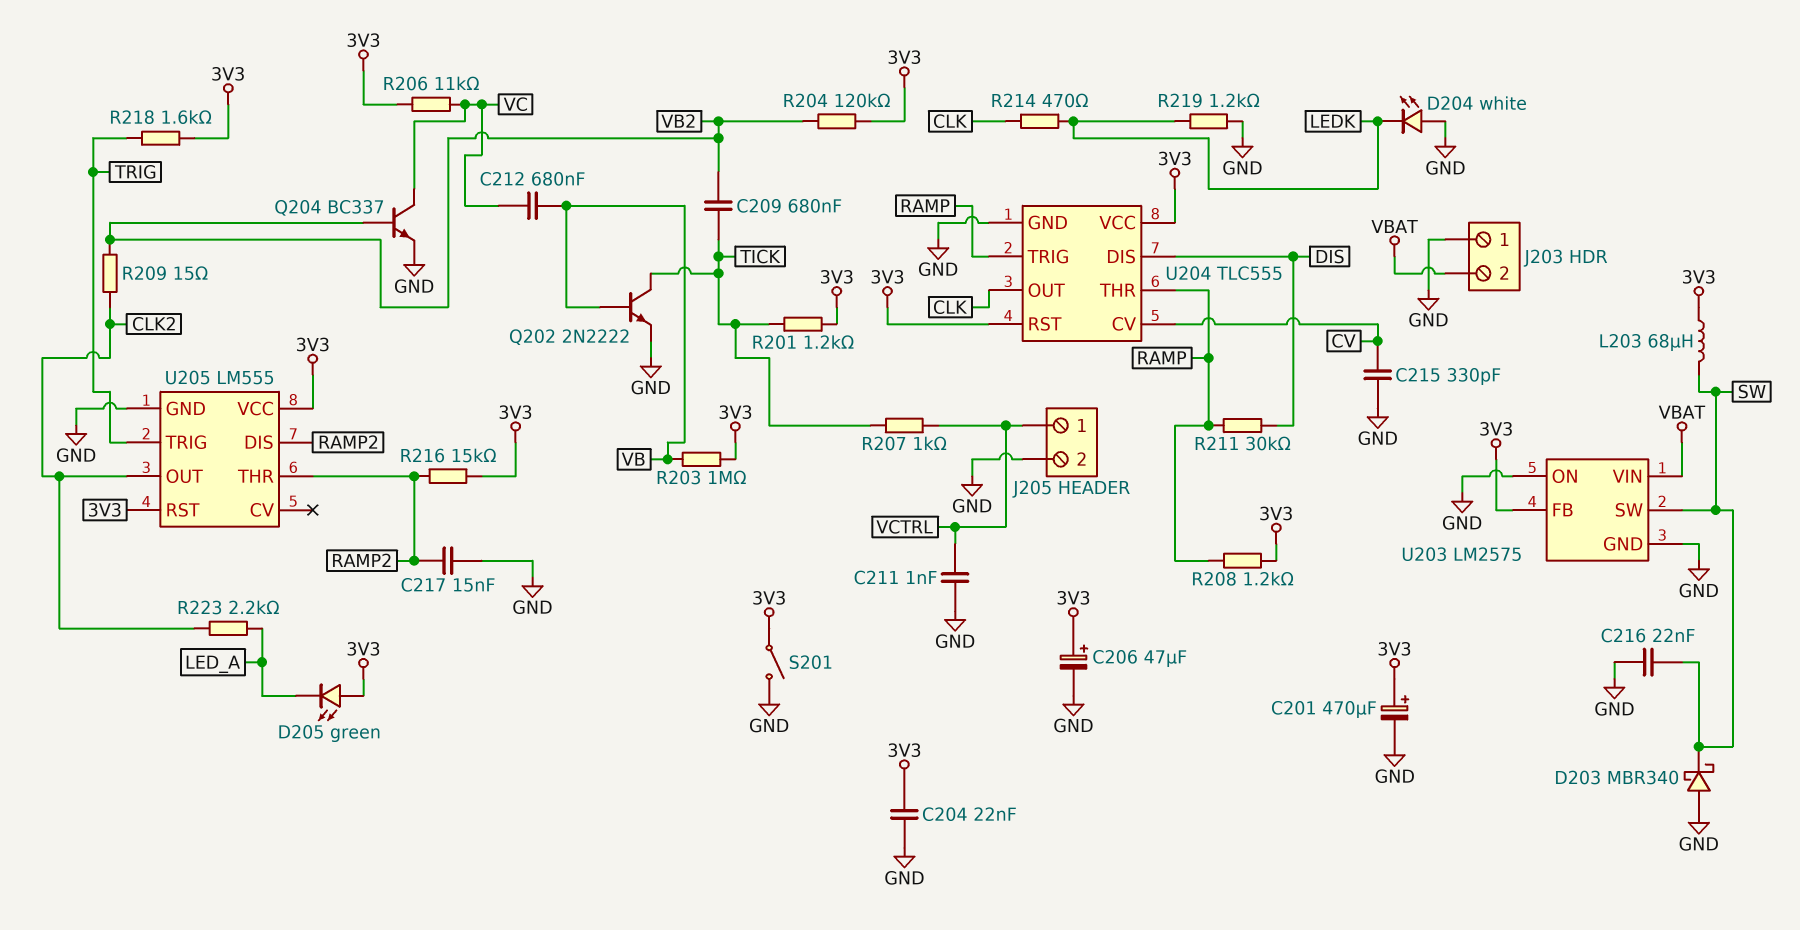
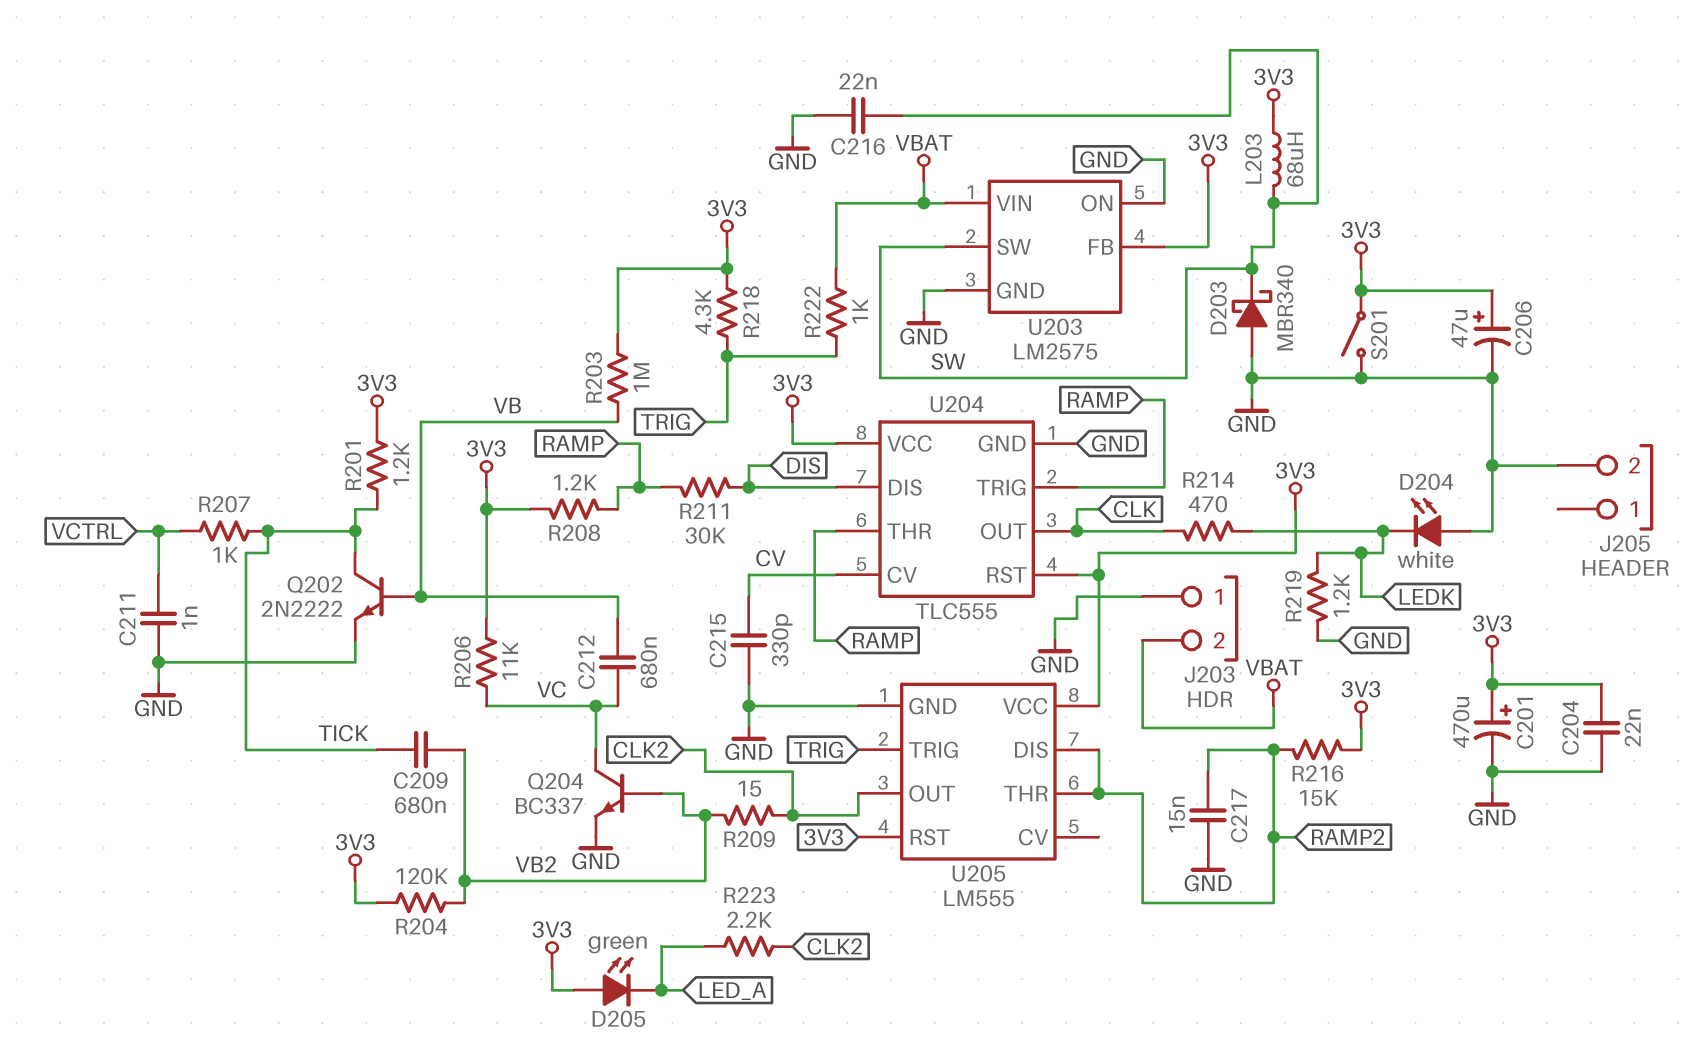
J205 pin 1: VCTRL -> none
R218: 1.6k (3V3, TRIG) -> 4.3k (3V3, TRIG)
R222: none -> 1k (TRIG, VBAT)

